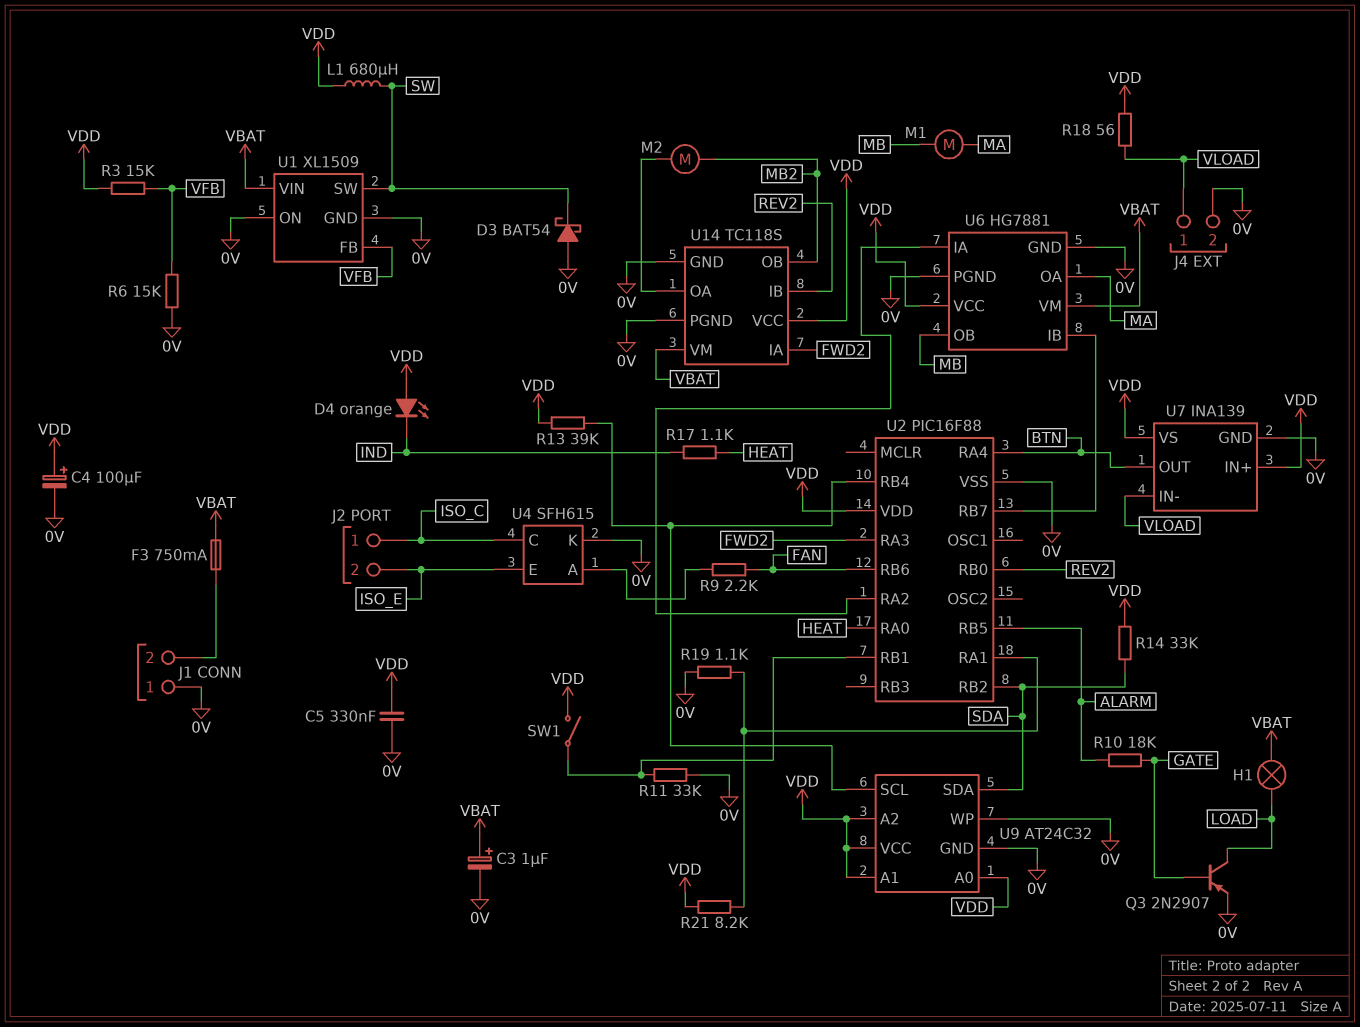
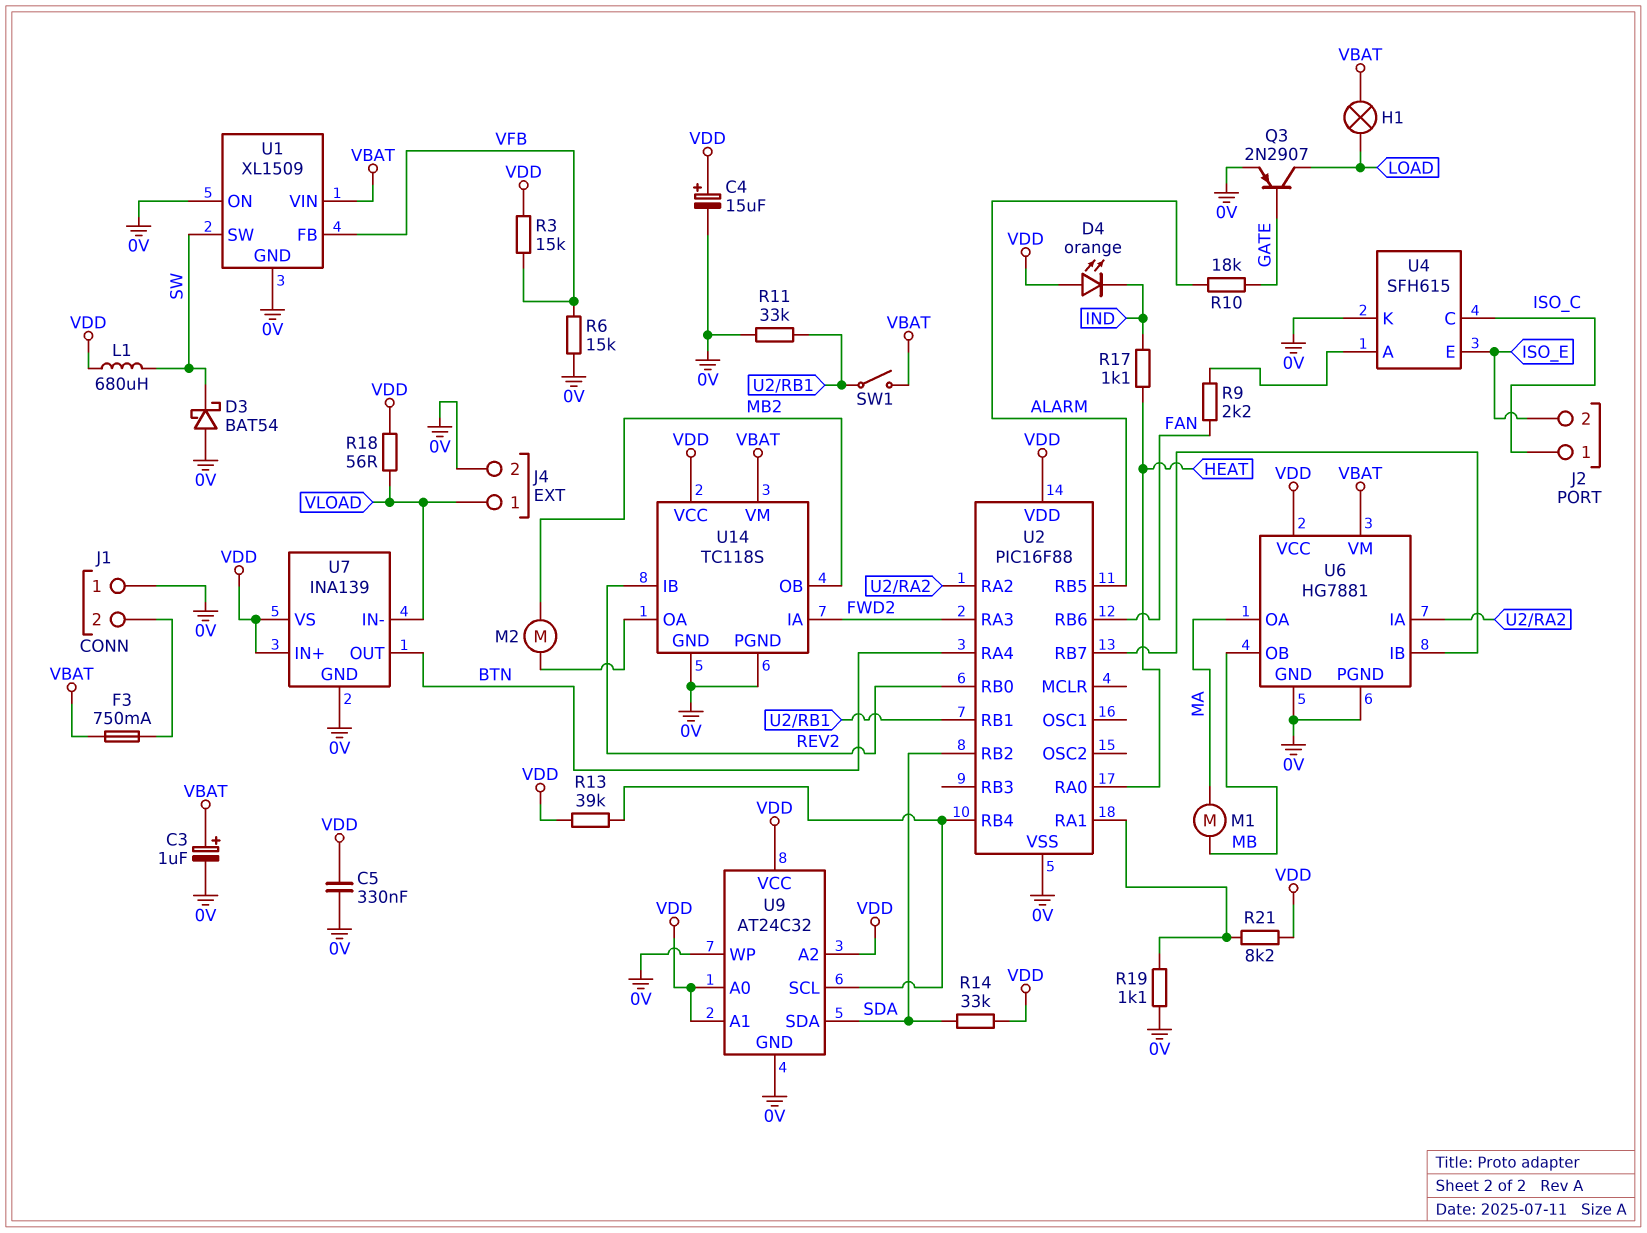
C4: 100uF (plus VDD, minus 0V) -> 15uF (plus VDD, minus 0V)
SW1: switch (U2/RB1, VDD) -> switch (U2/RB1, VBAT)

